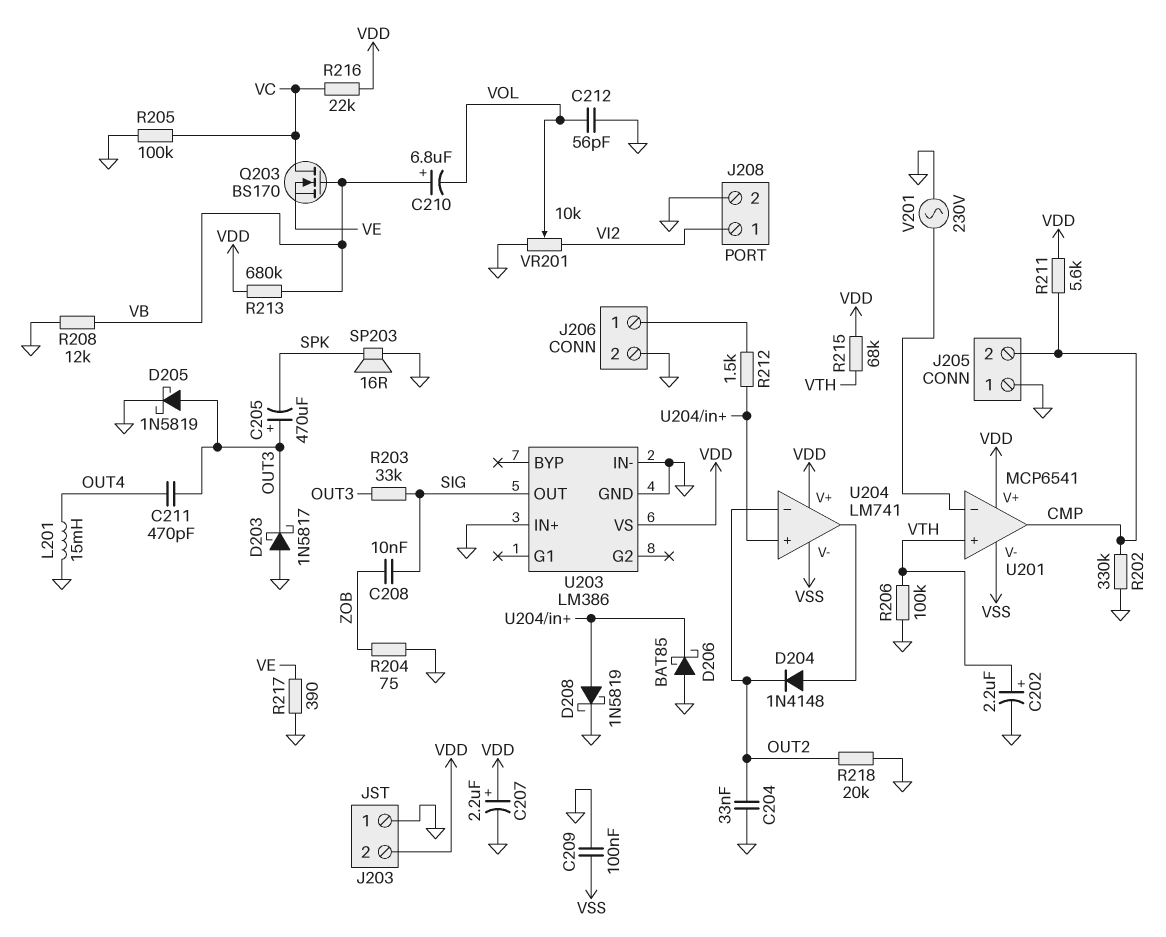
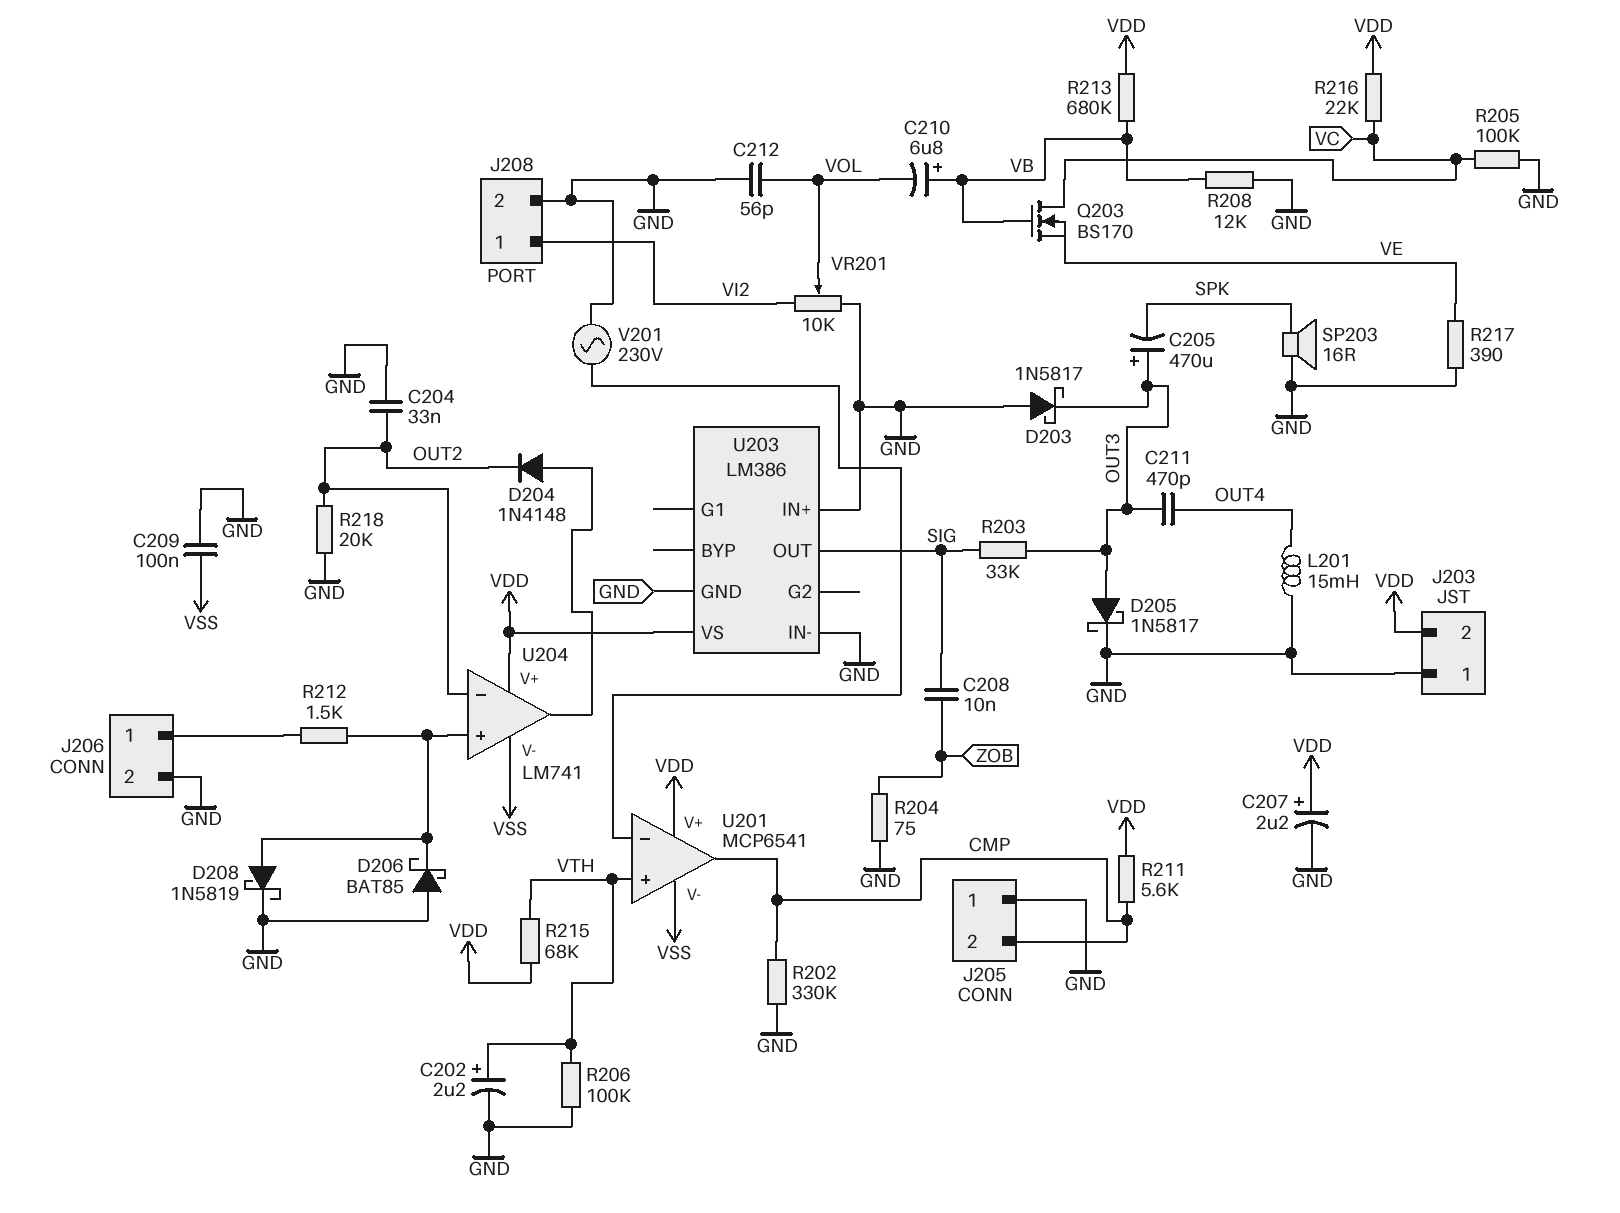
D205: schottky 1N5819 (A OUT3, K GND) -> schottky 1N5817 (A OUT3, K GND)

